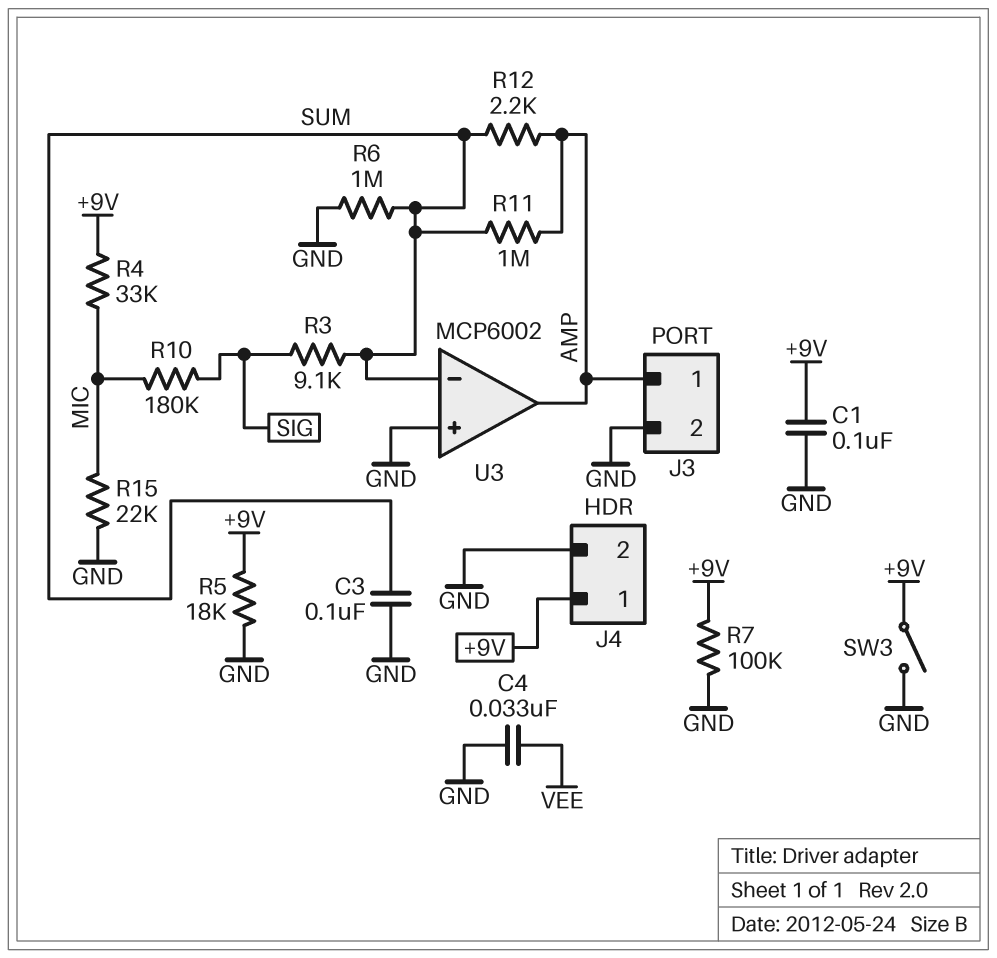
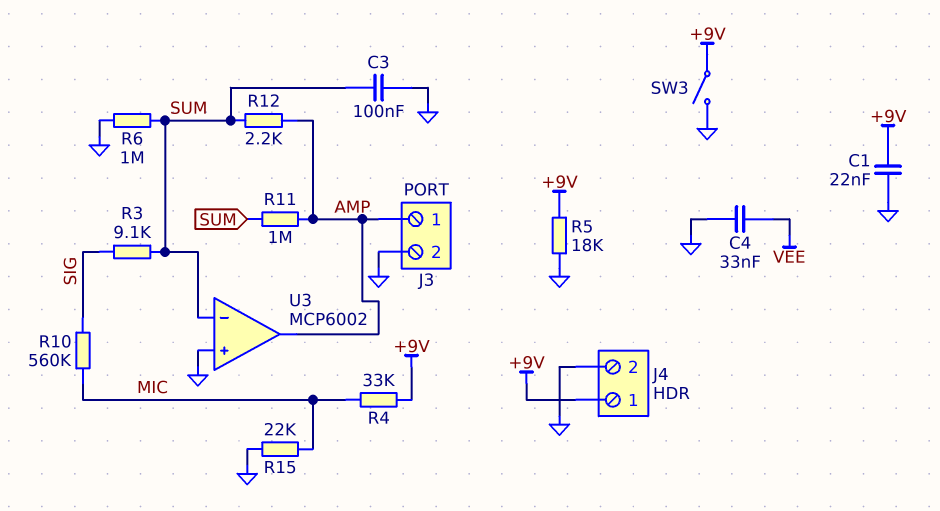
C1: 100nF (+9V, GND) -> 22nF (+9V, GND)
R7: 100k (+9V, GND) -> none
R10: 180k (MIC, SIG) -> 560k (MIC, SIG)

